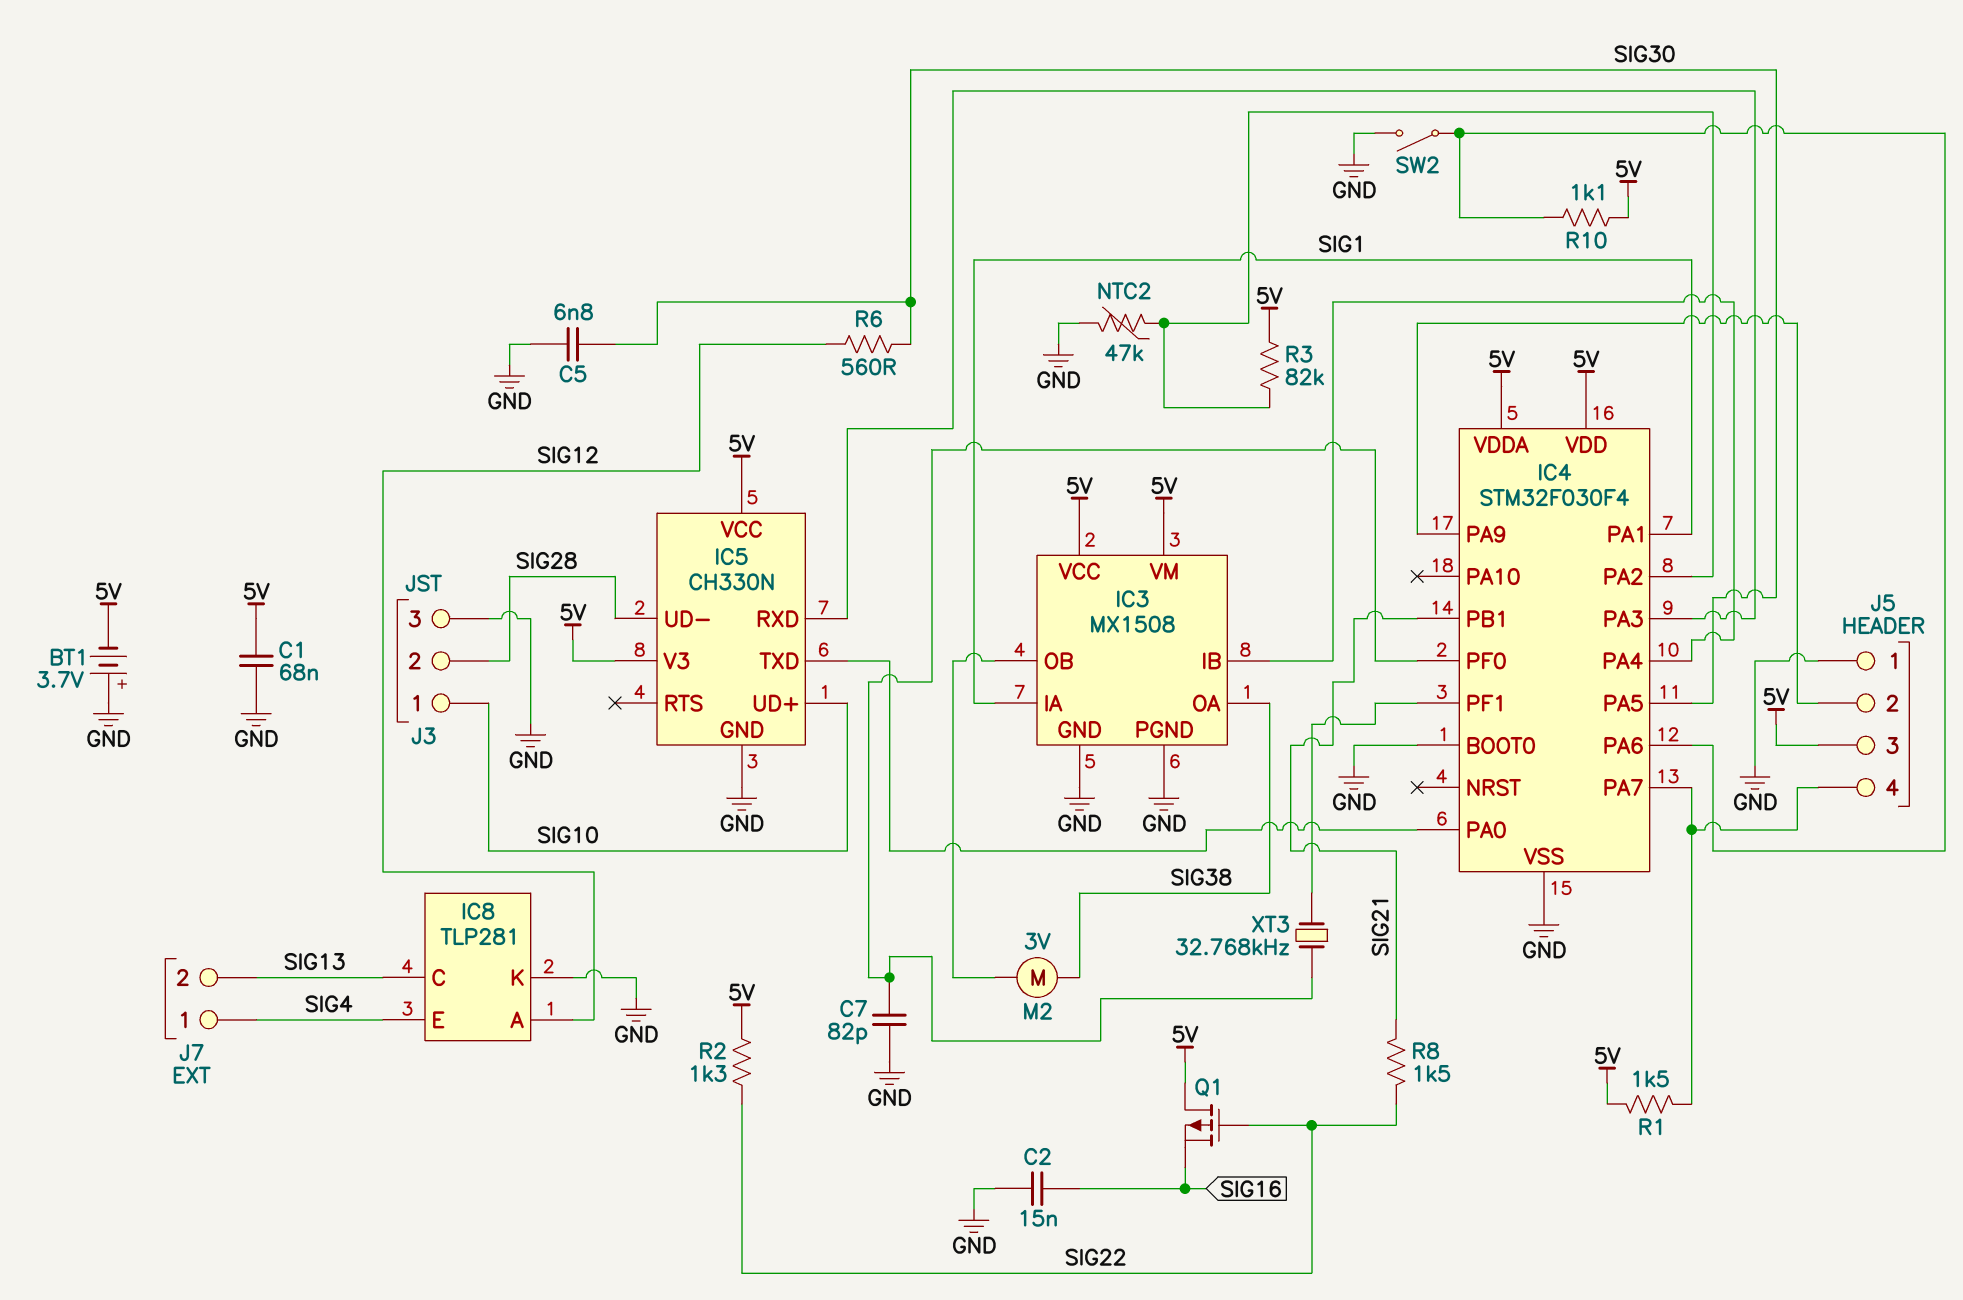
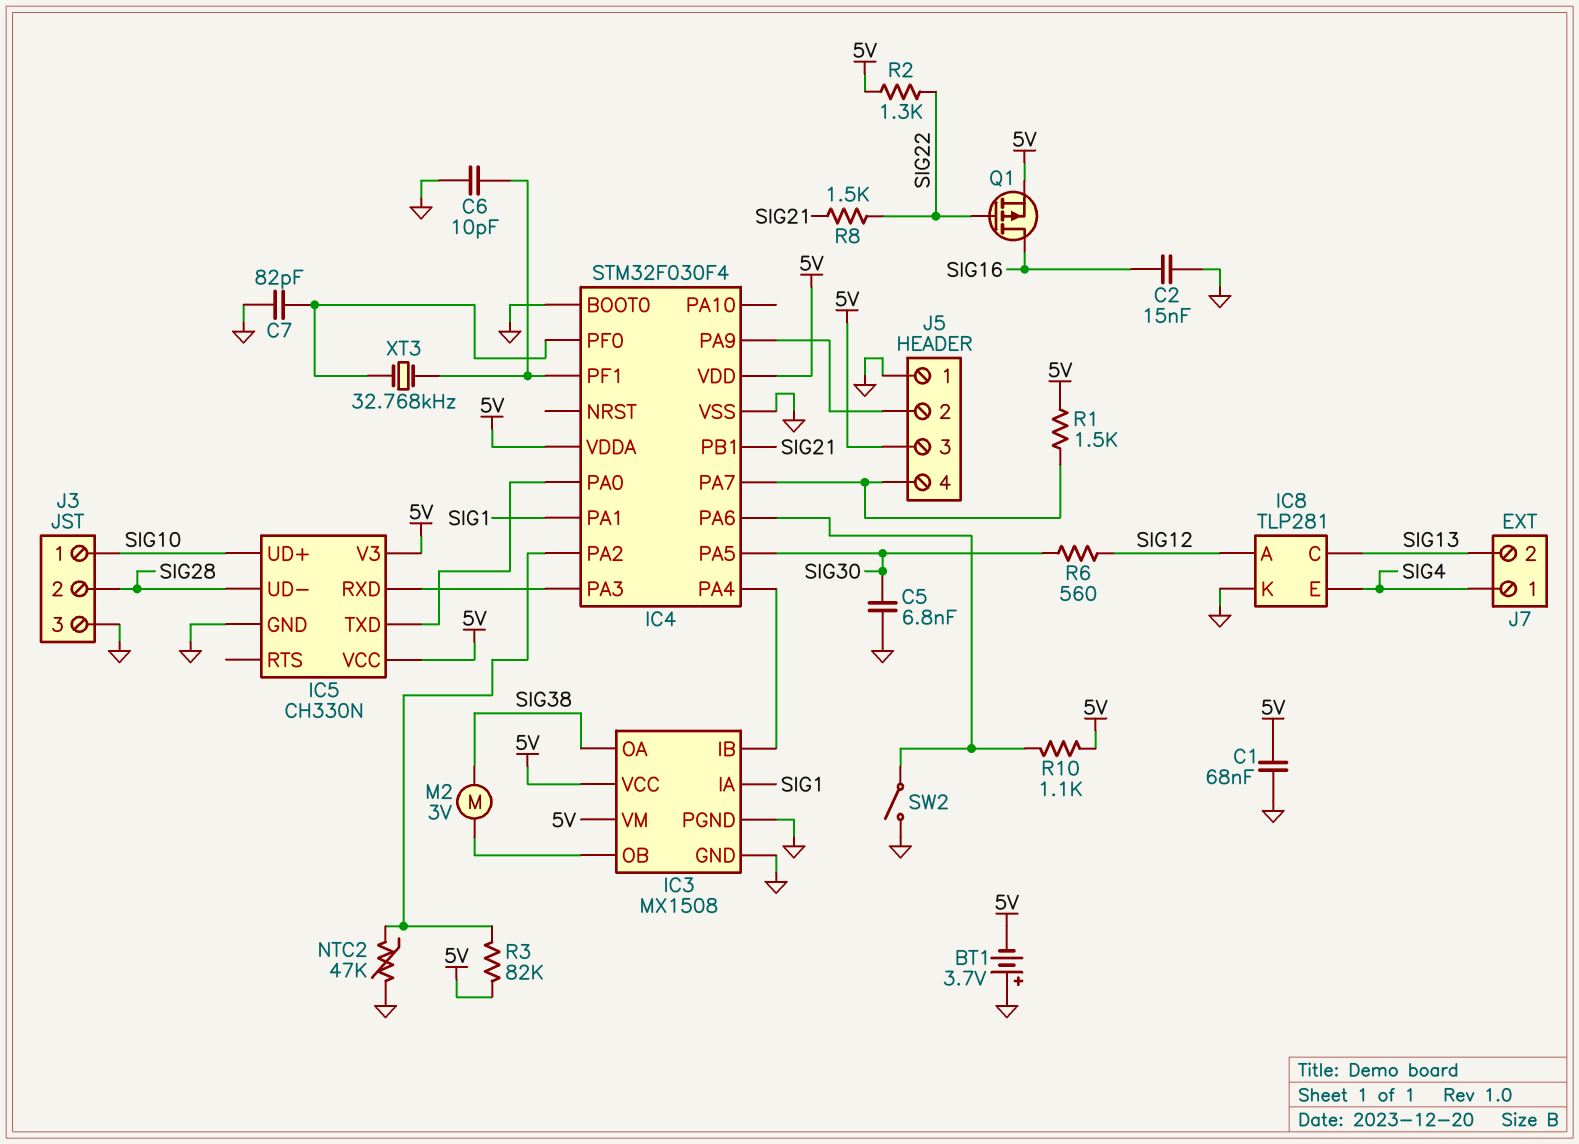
C6: none -> 10pF (GND, IC4/PF1)
Q1: PMOS (G SIG22, D 5V, S SIG16) -> PMOS (G SIG22, D SIG16, S 5V)

